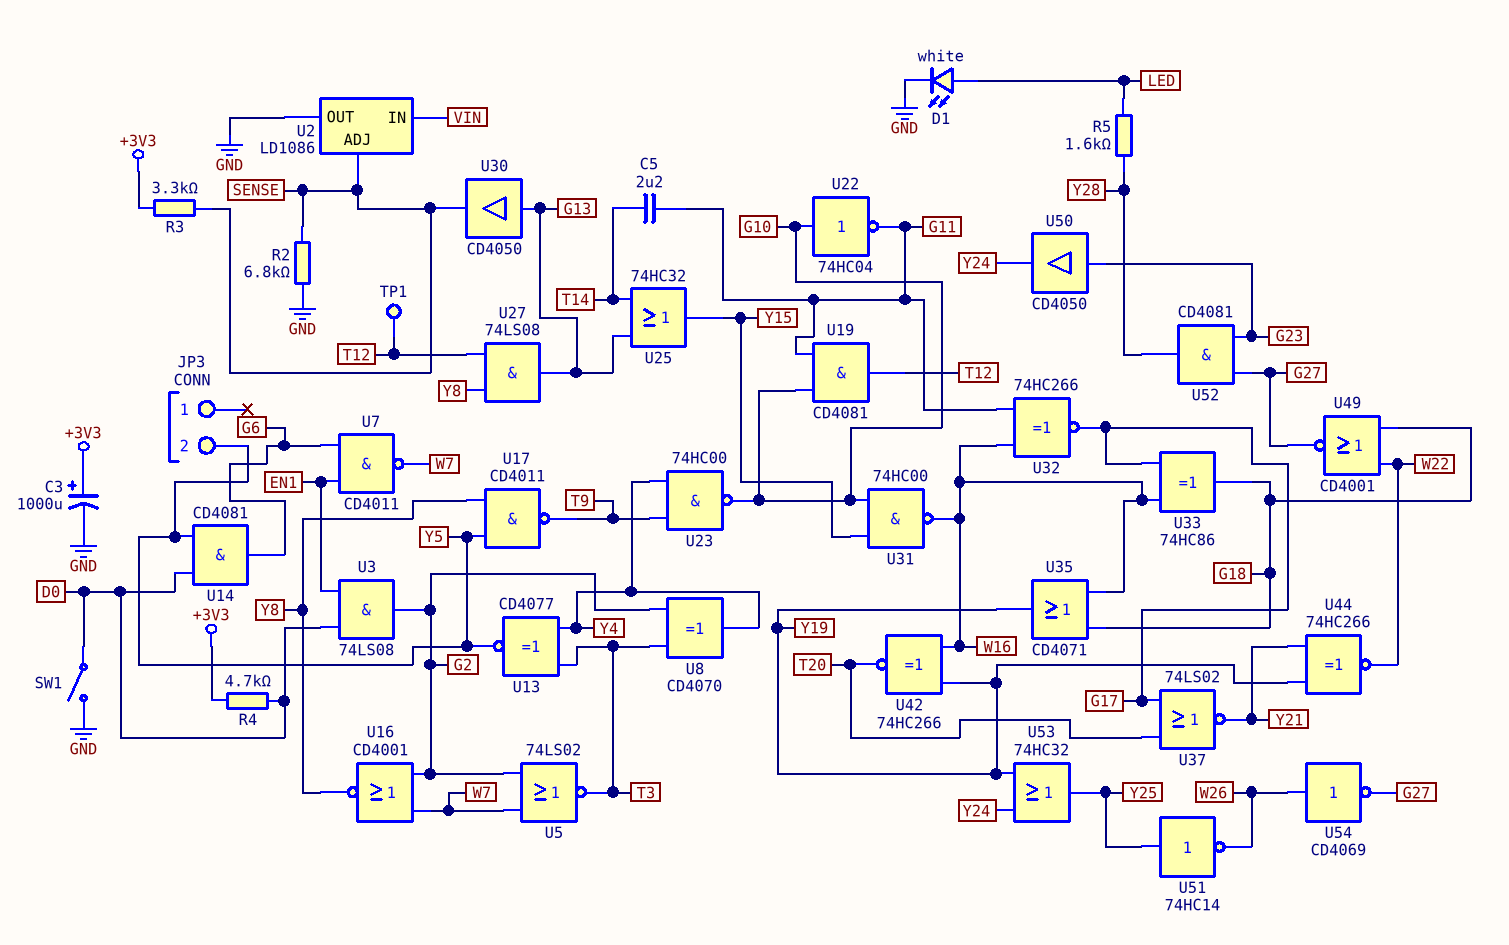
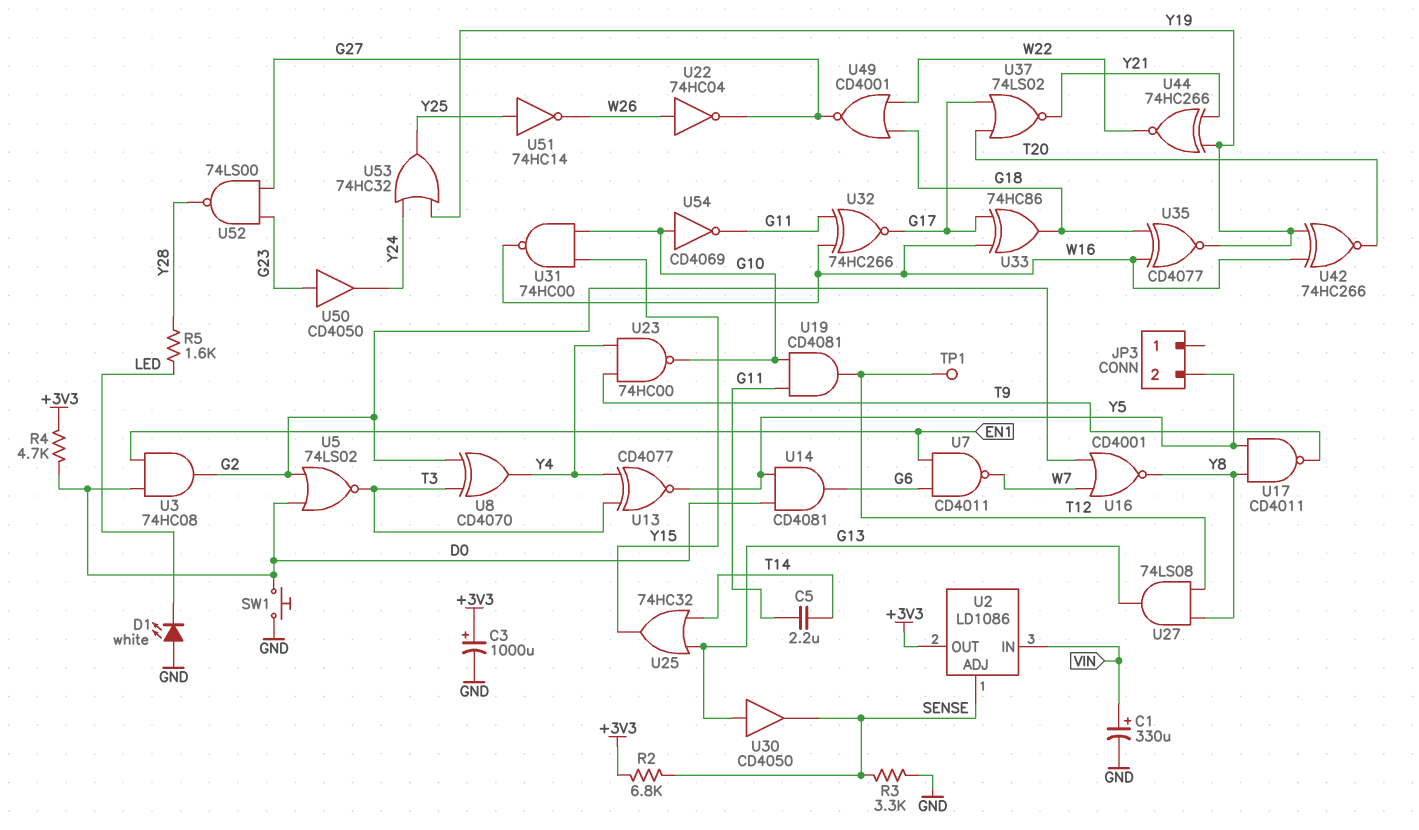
C1: none -> 330uF (plus VIN, minus GND)
D1: LED white (A LED, K GND) -> LED white (A GND, K LED)
R2: 6.8k (GND, SENSE) -> 6.8k (+3V3, SENSE)
R3: 3.3k (+3V3, SENSE) -> 3.3k (GND, SENSE)
SW1: switch (D0, GND) -> button (D0, GND)
U2 pin OUT: GND -> +3V3
U3: AND 74LS08 (in D0, in EN1, out G2) -> AND 74HC08 (in D0, in EN1, out G2)
U5: NOR 74LS02 (in G2, in W7, out T3) -> NOR 74LS02 (in D0, in G2, out T3)
U22: NOT 74HC04 (in G10, out G11) -> NOT 74HC04 (in W26, out G27)
U35: OR CD4071 (in G18, in W16, out Y19) -> XNOR CD4077 (in G18, in W16, out Y19)
U52: AND CD4081 (in G23, in G27, out Y28) -> NAND 74LS00 (in G23, in G27, out Y28)
U54: NOT CD4069 (in W26, out G27) -> NOT CD4069 (in G10, out G11)

